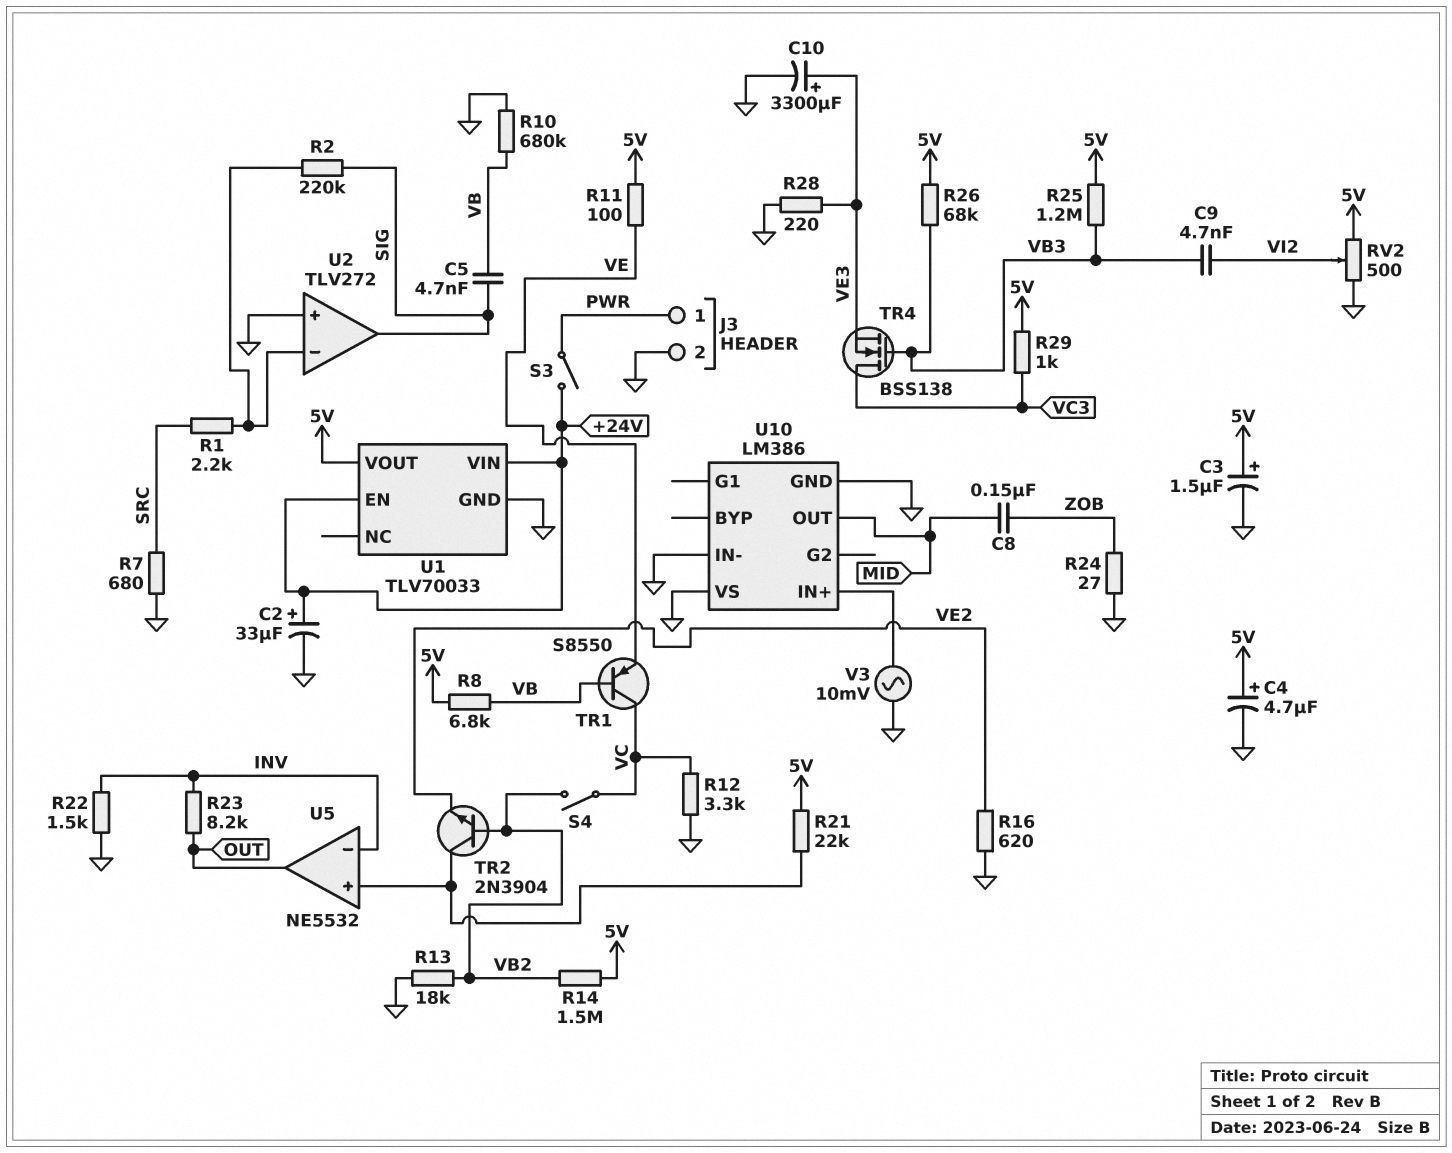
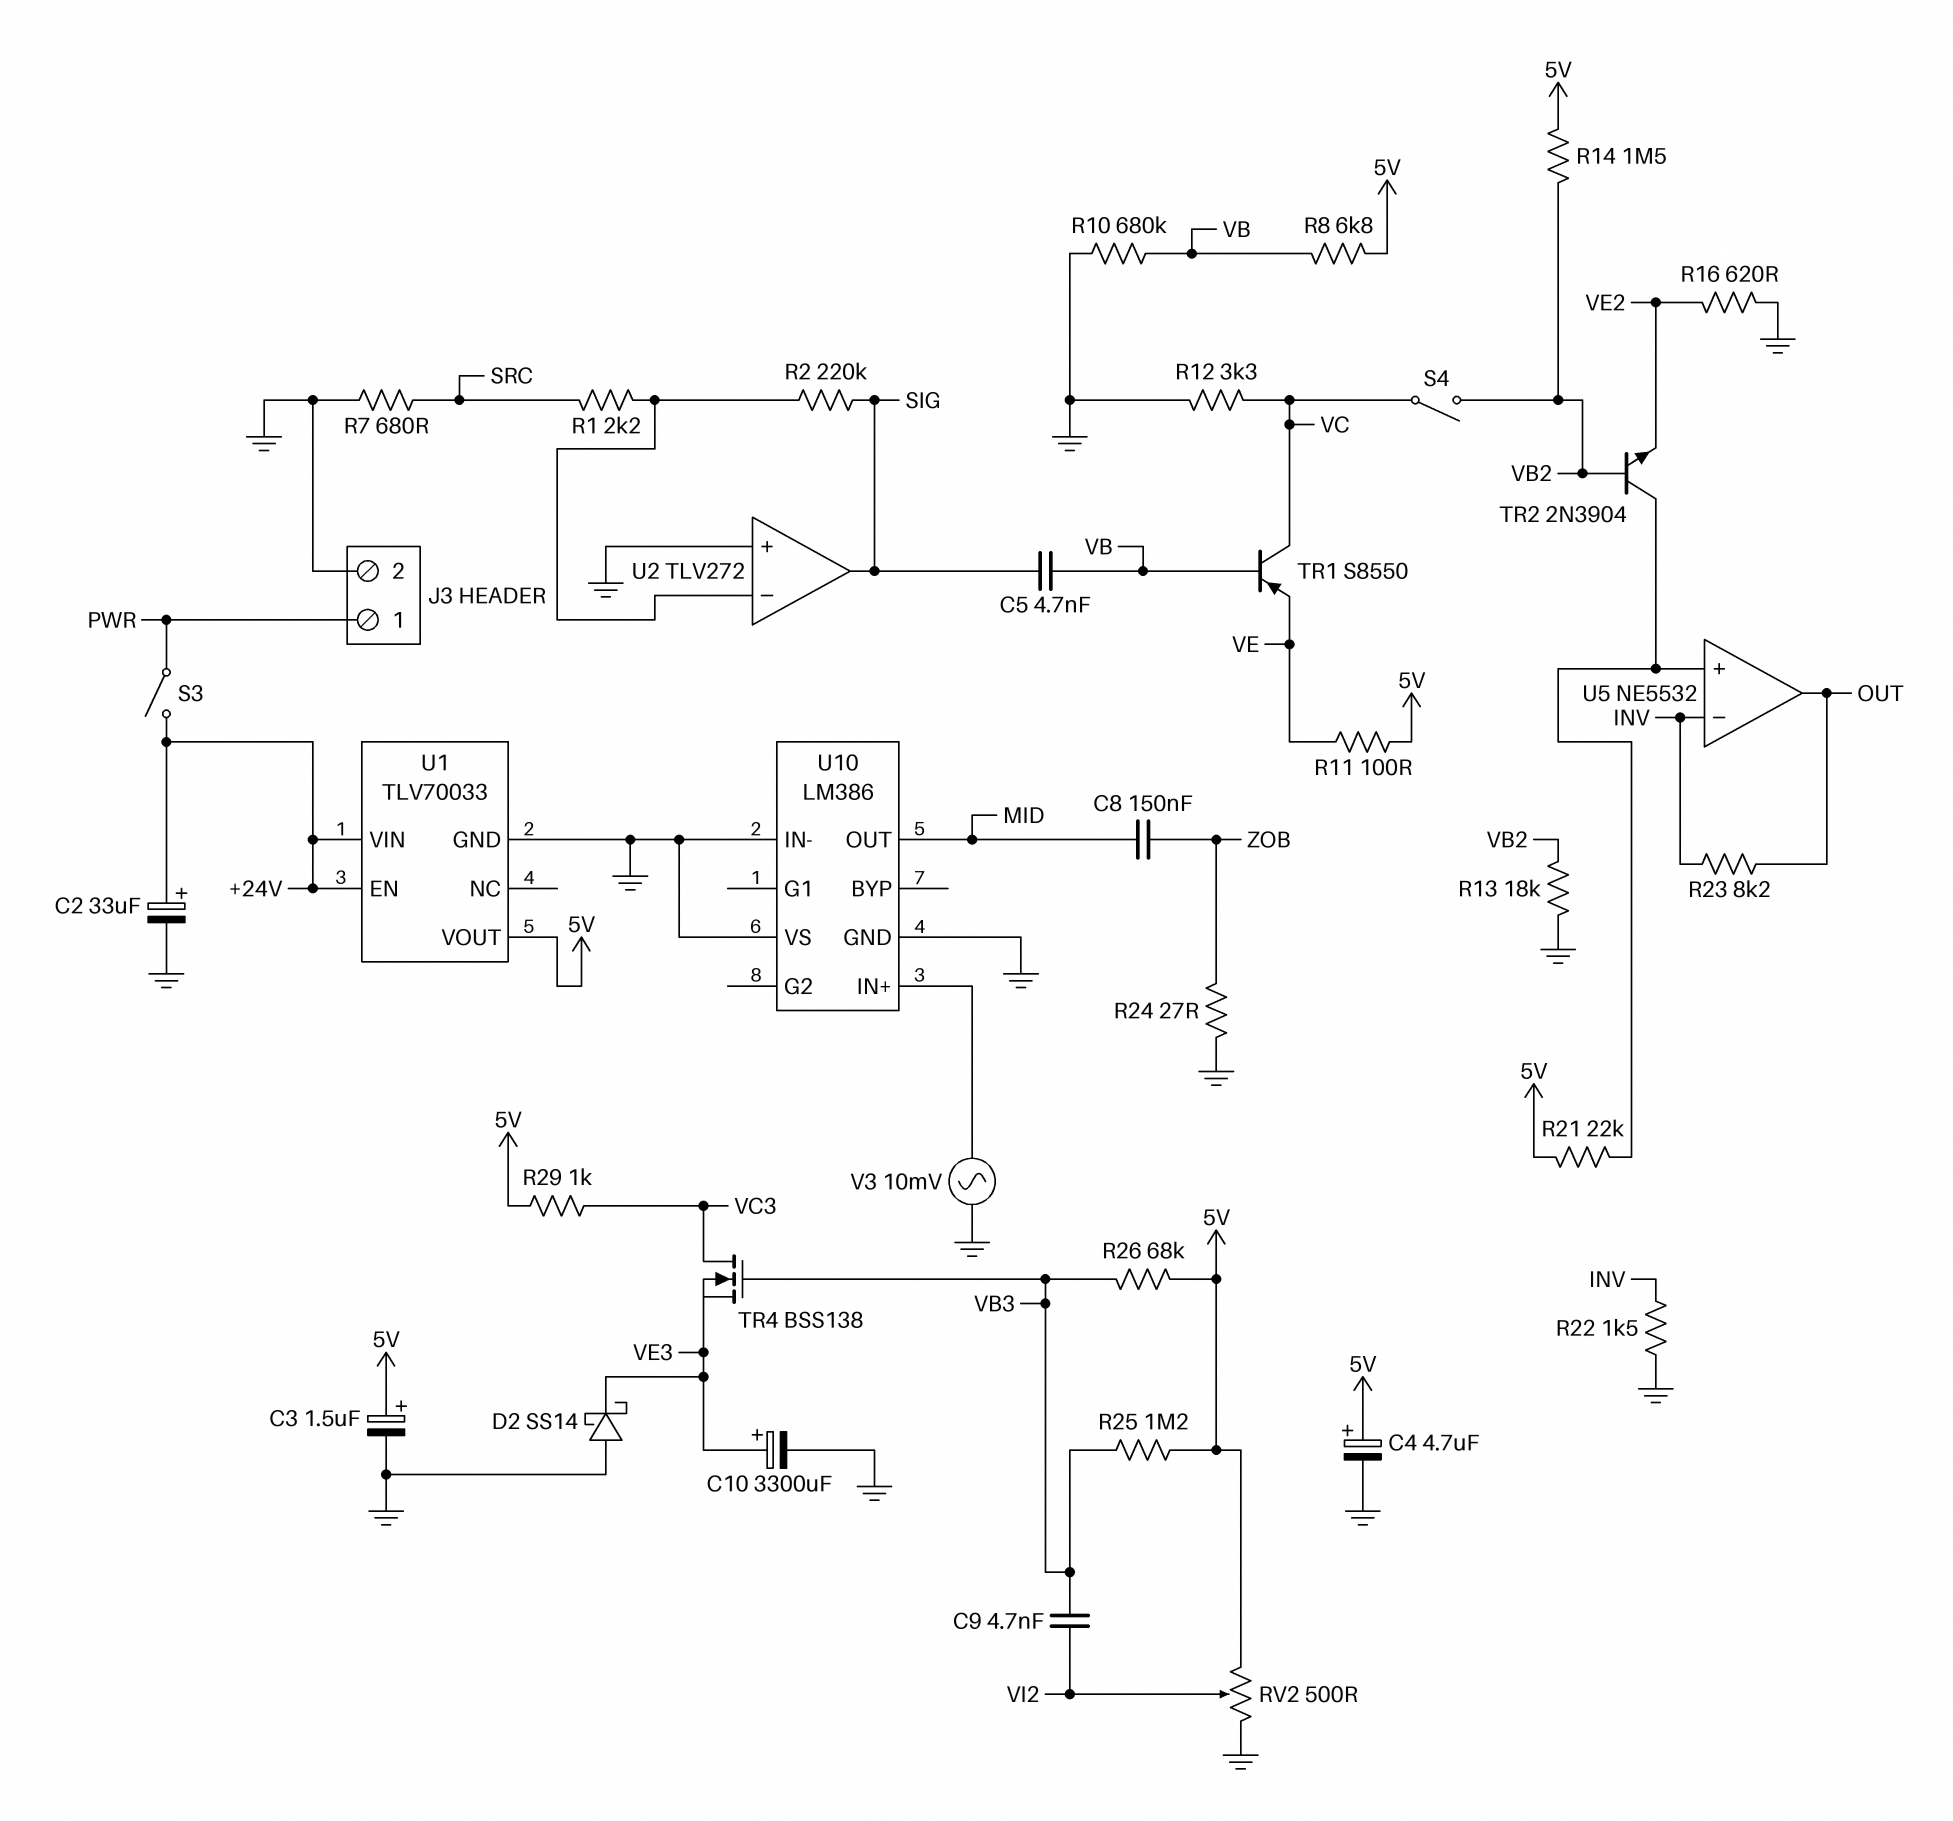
D2: none -> schottky SS14 (A GND, K VE3)
R28: 220 (GND, VE3) -> none

